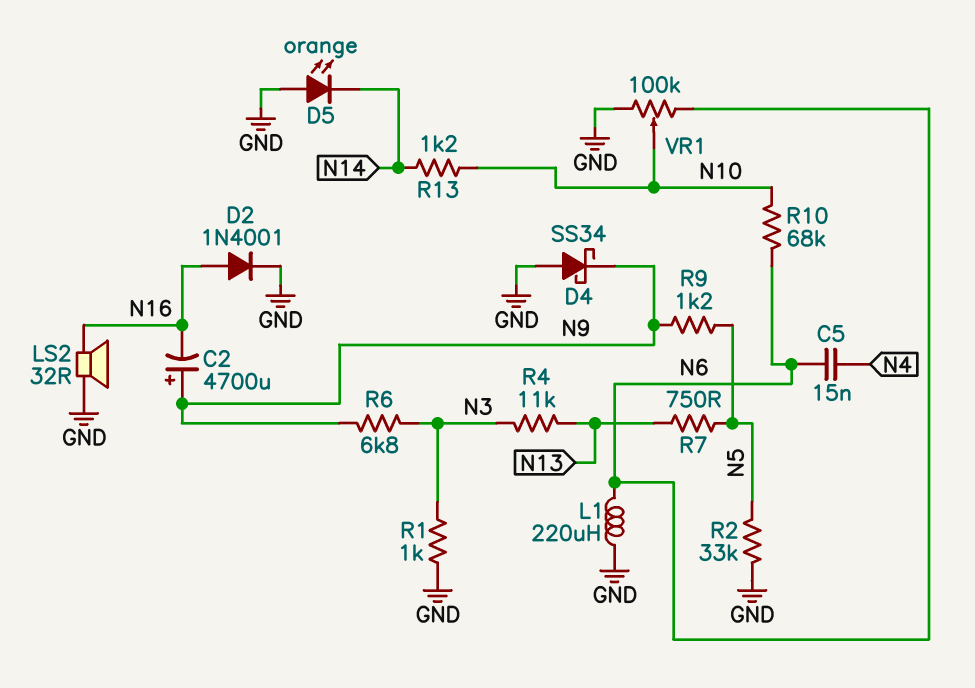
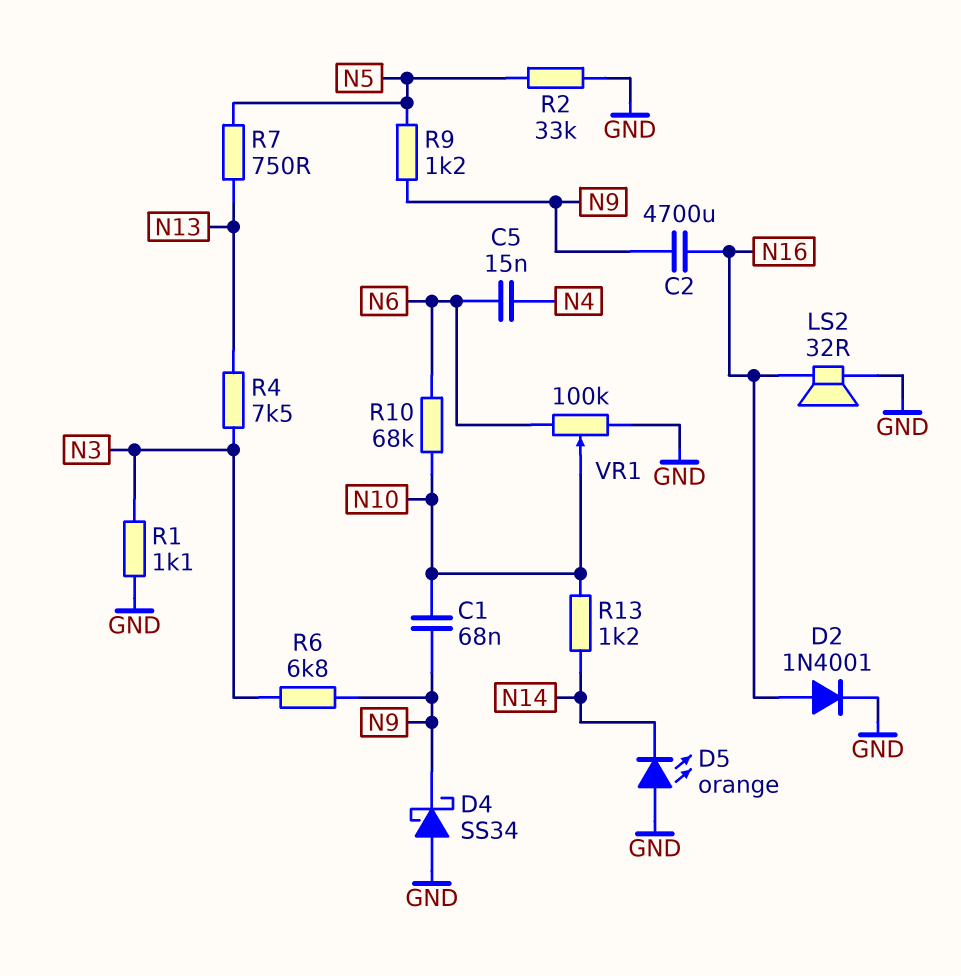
C1: none -> 68nF (N9, N10)
C2: 4700uF (plus N9, minus N16) -> 4700uF (N9, N16)
L1: 220uH (GND, N6) -> none
R1: 1k (GND, N3) -> 1.1k (GND, N3)
R4: 11k (N3, N13) -> 7.5k (N3, N13)

